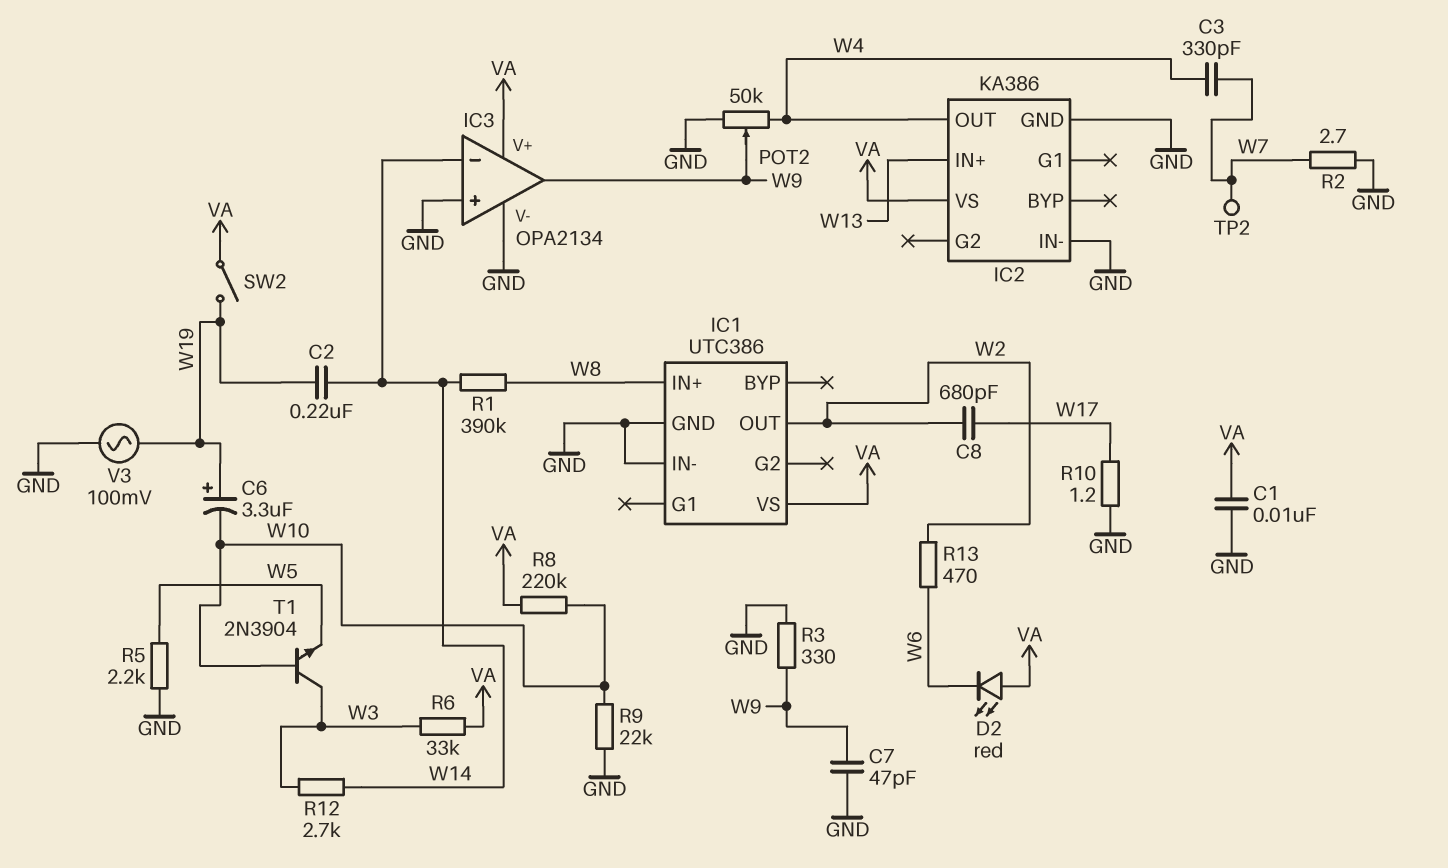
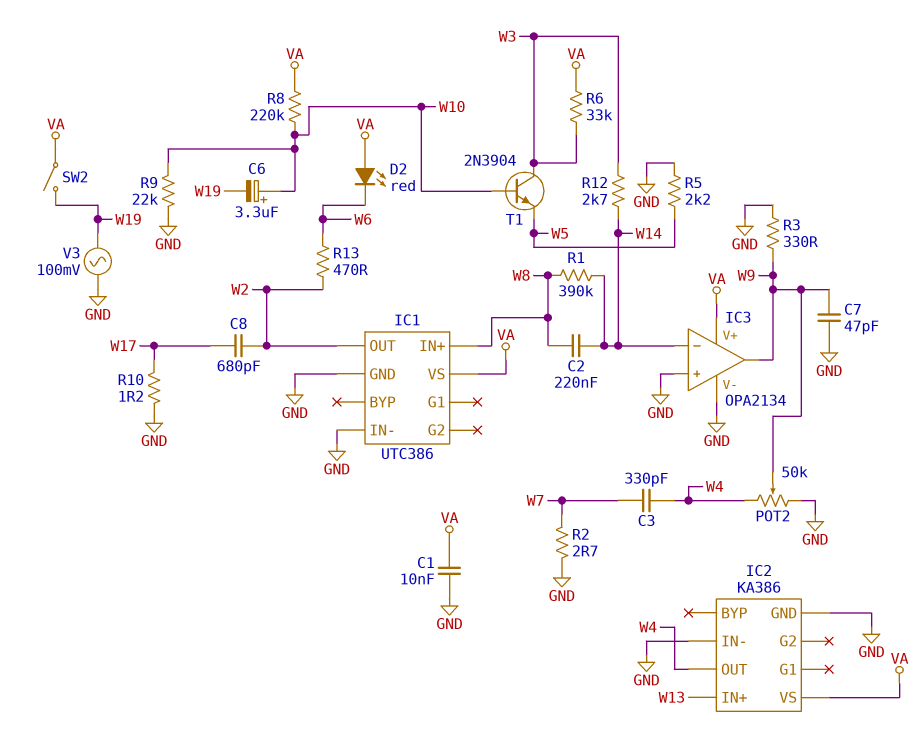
C2: 220nF (W14, W19) -> 220nF (W8, W14)
C6: 3.3uF (plus W19, minus W10) -> 3.3uF (plus W10, minus W19)
TP2: test point (W7) -> none

